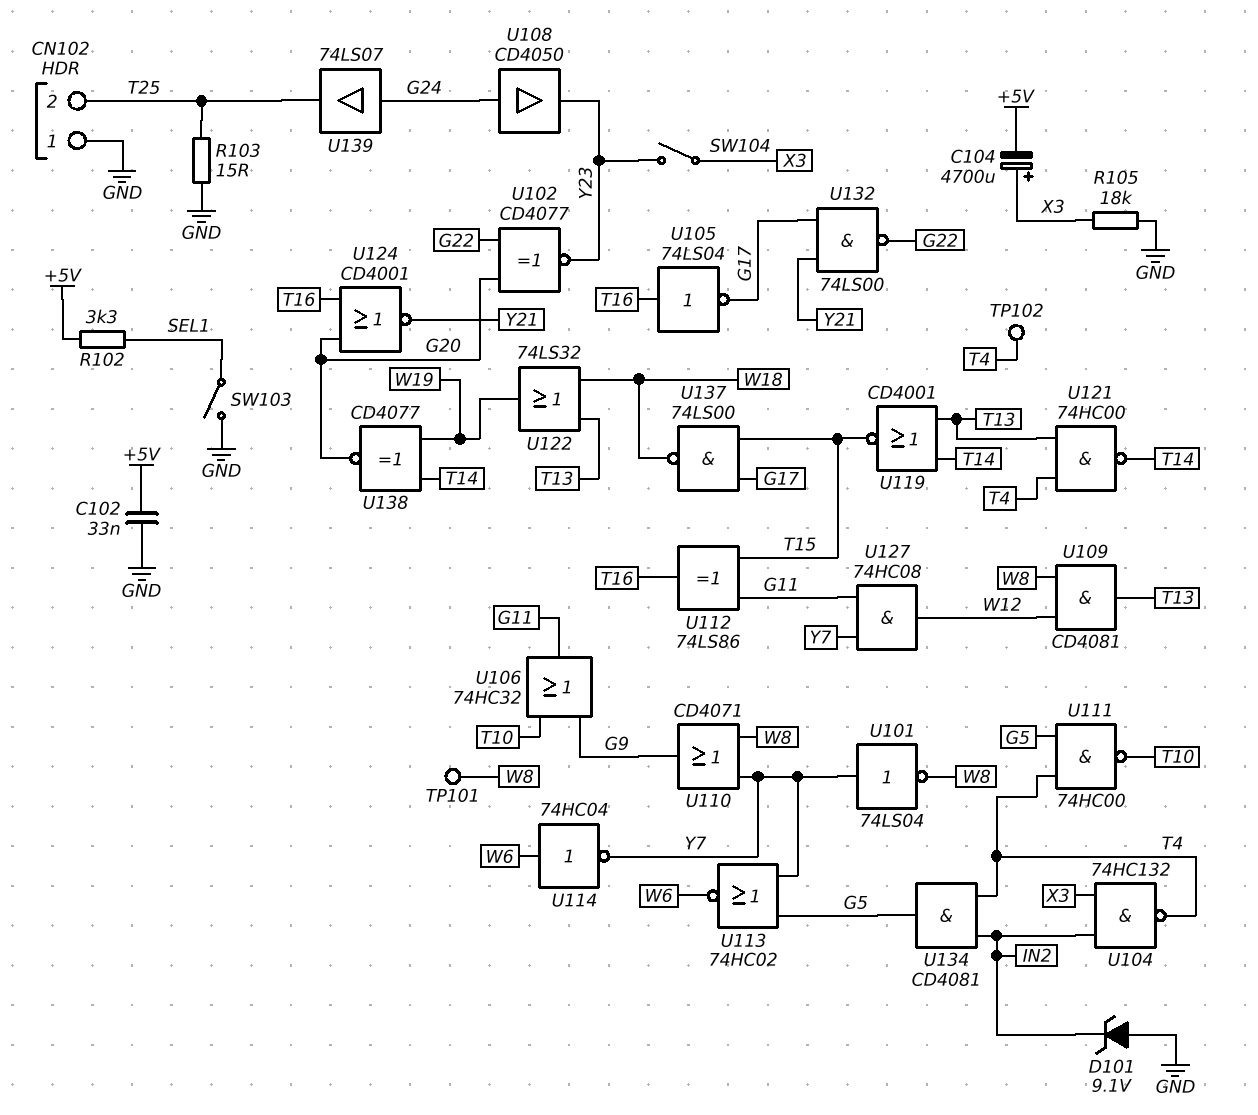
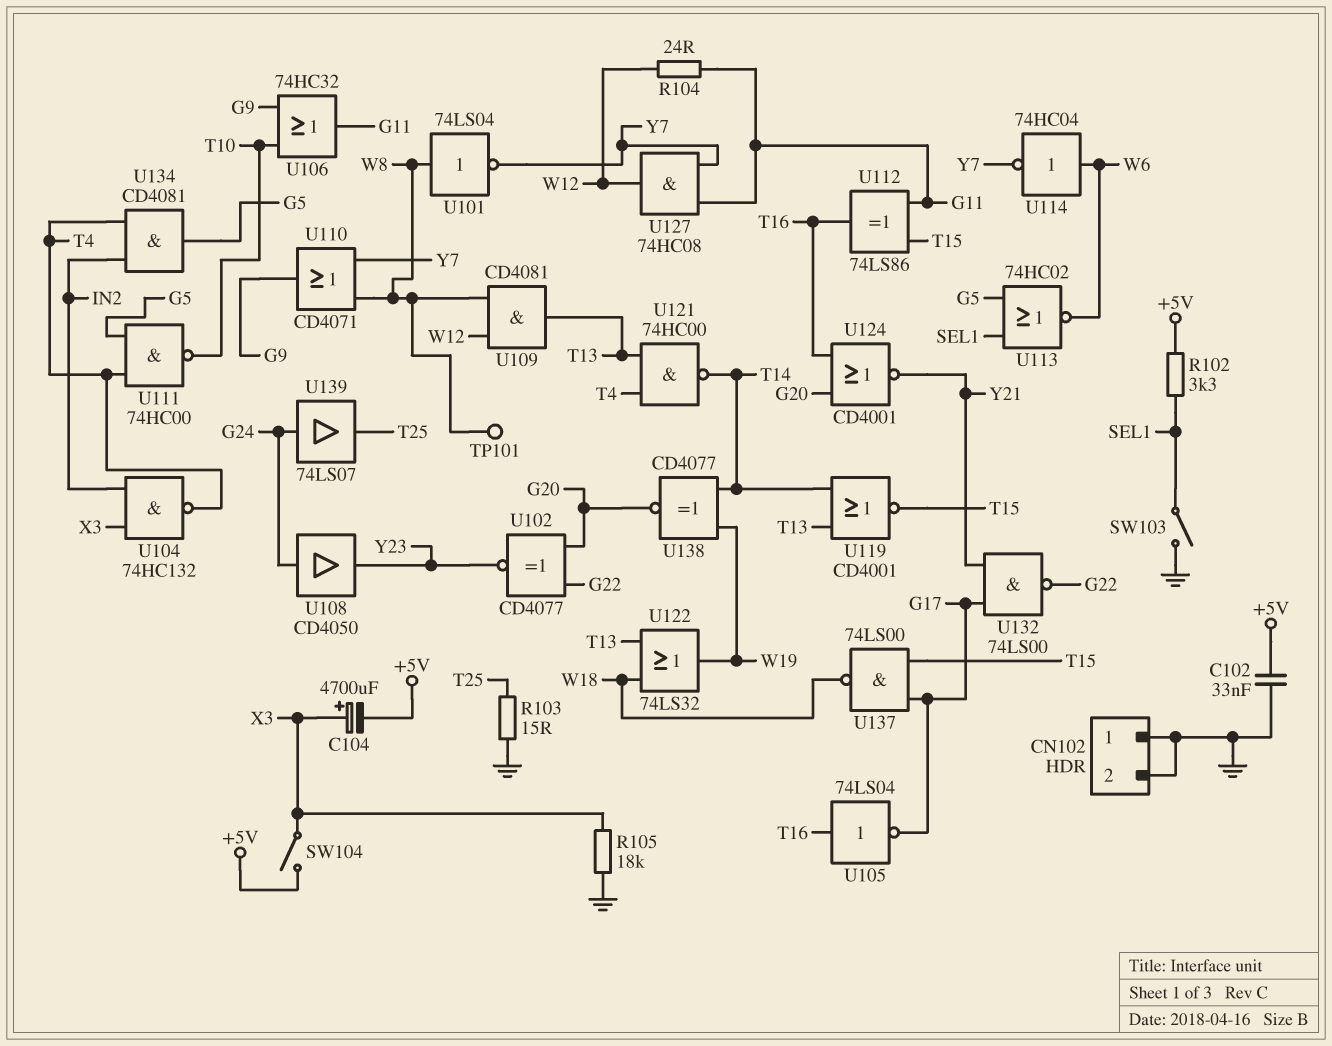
CN102 pin 2: T25 -> GND
D101: zener 9.1V (A GND, K IN2) -> none
R104: none -> 24 (G11, W12)
SW104: switch (X3, Y23) -> switch (+5V, X3)
TP102: test point (T4) -> none
U101: NOT 74LS04 (in Y7, out W8) -> NOT 74LS04 (in W8, out Y7)
U113: NOR 74HC02 (in G5, in Y7, out W6) -> NOR 74HC02 (in G5, in SEL1, out W6)

